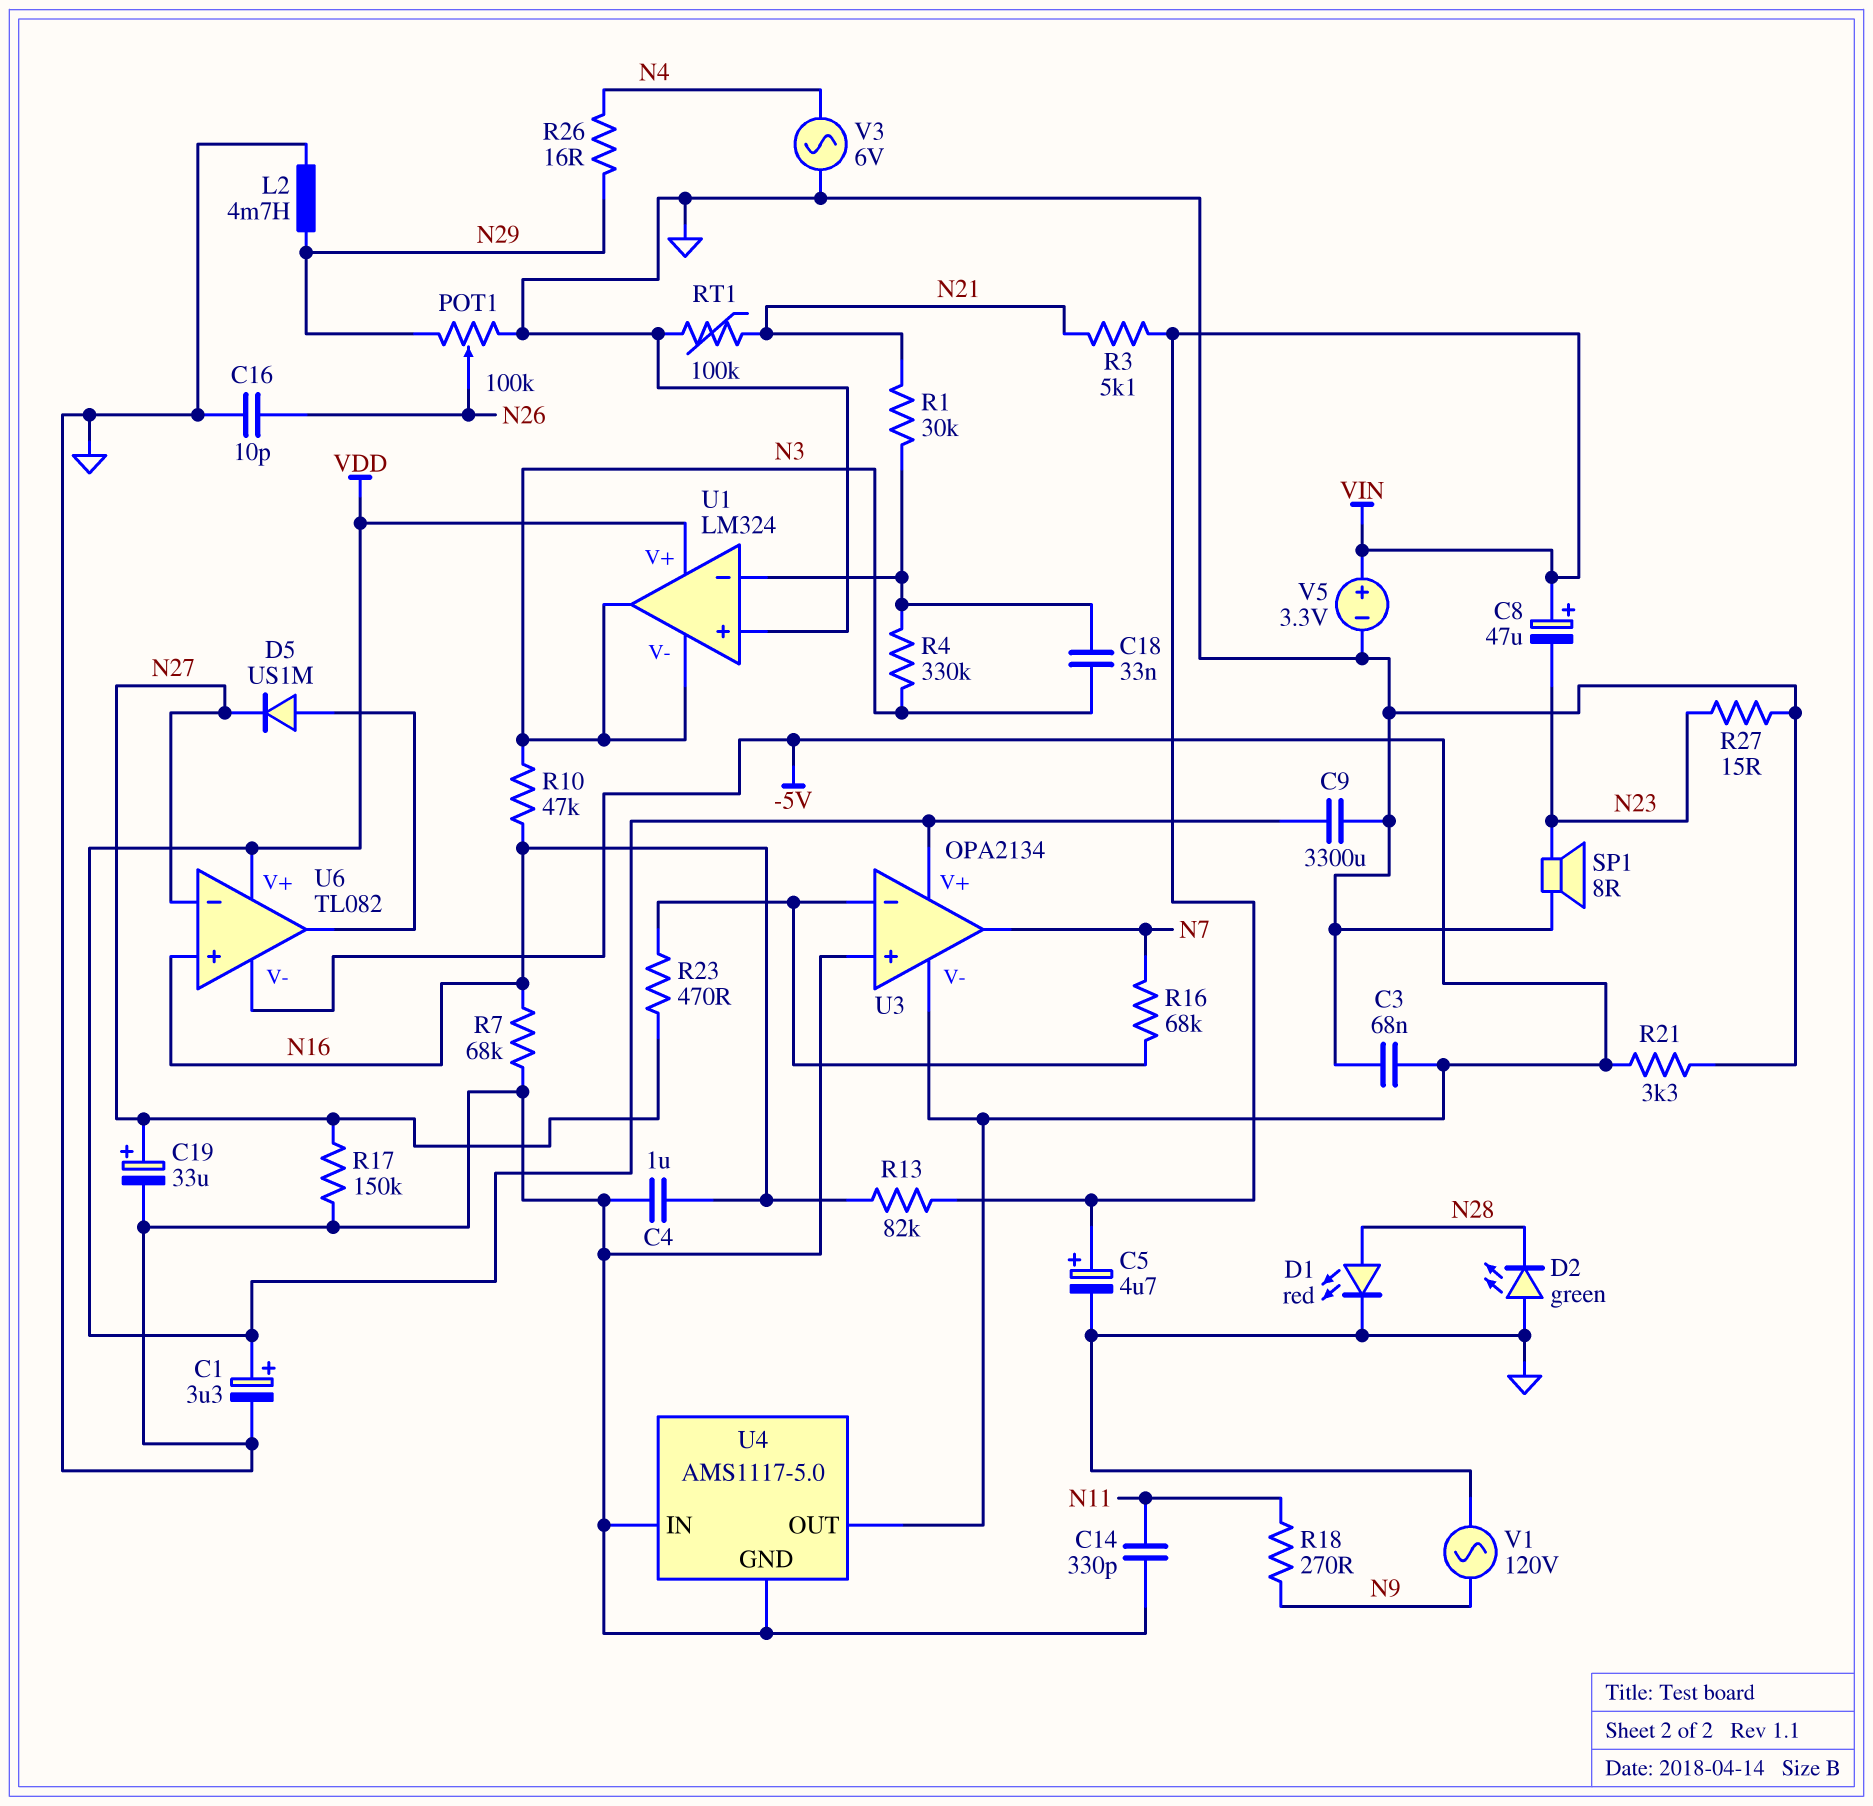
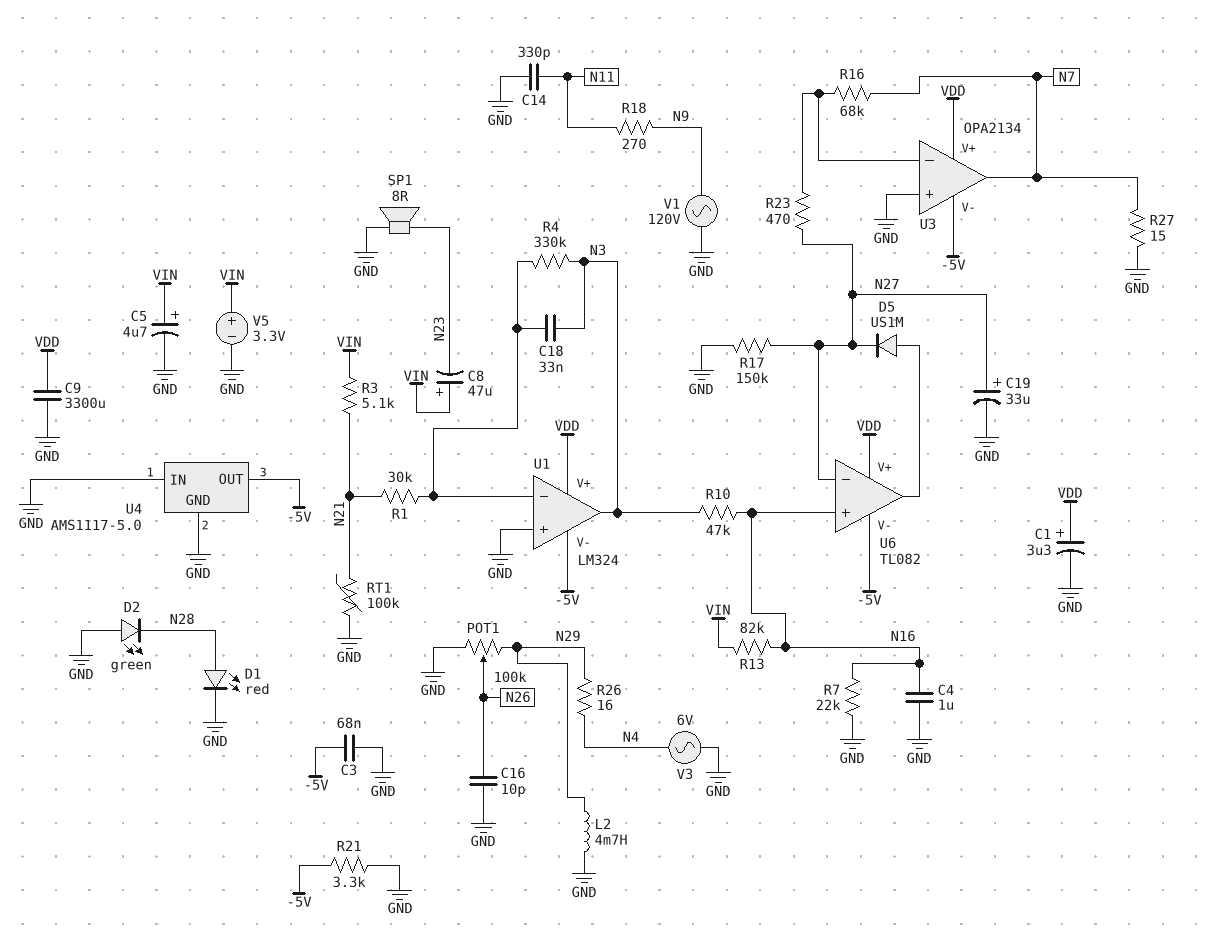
R7: 68k (GND, N16) -> 22k (GND, N16)
R27: 15 (GND, N23) -> 15 (GND, N7)
U1 pin V-: N3 -> -5V

